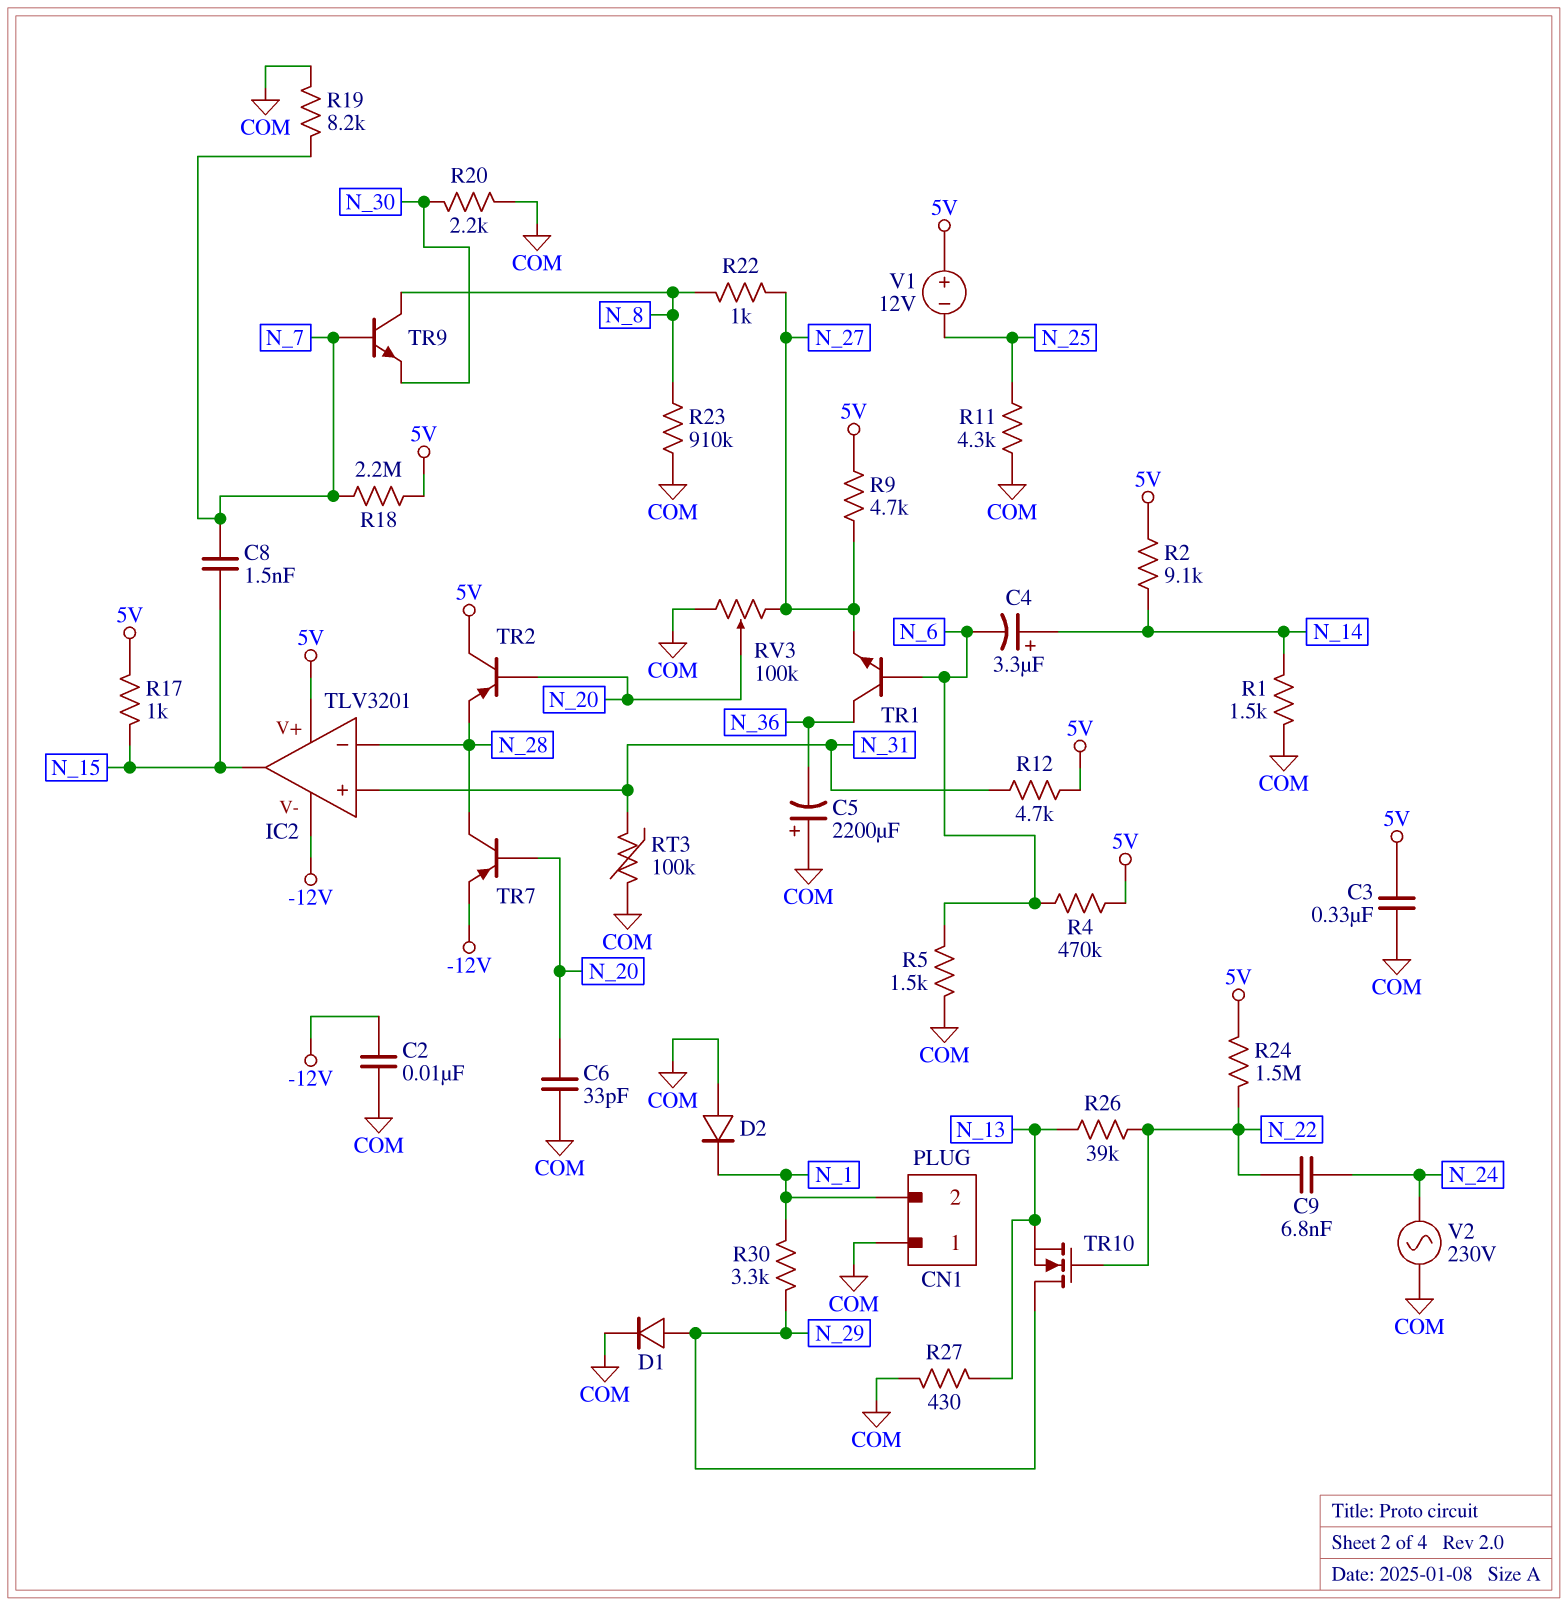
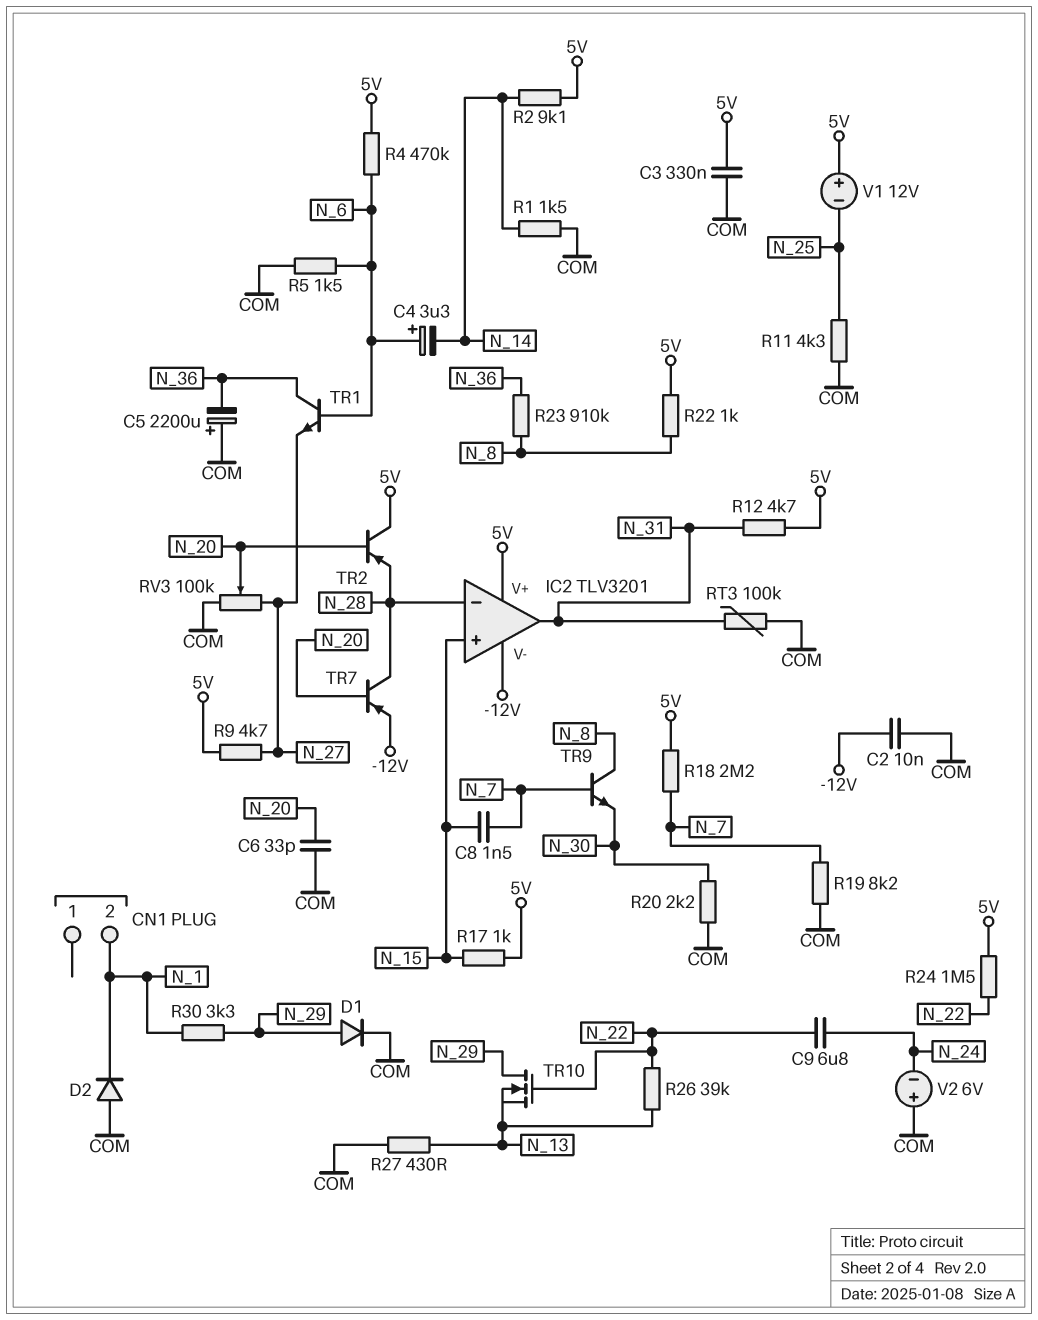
C4: 3.3uF (plus N_14, minus N_6) -> 3.3uF (plus N_6, minus N_14)
C9: 6.8nF (N_22, N_24) -> 6.8uF (N_22, N_24)
CN1 pin 1: COM -> none
IC2 pin in+: N_31 -> N_15
IC2 pin out: N_15 -> N_31
R22: 1k (N_8, N_27) -> 1k (5V, N_8)
R23: 910k (COM, N_8) -> 910k (N_8, N_36)
V2: AC 230V (COM, N_24) -> 6V (plus COM, minus N_24)

